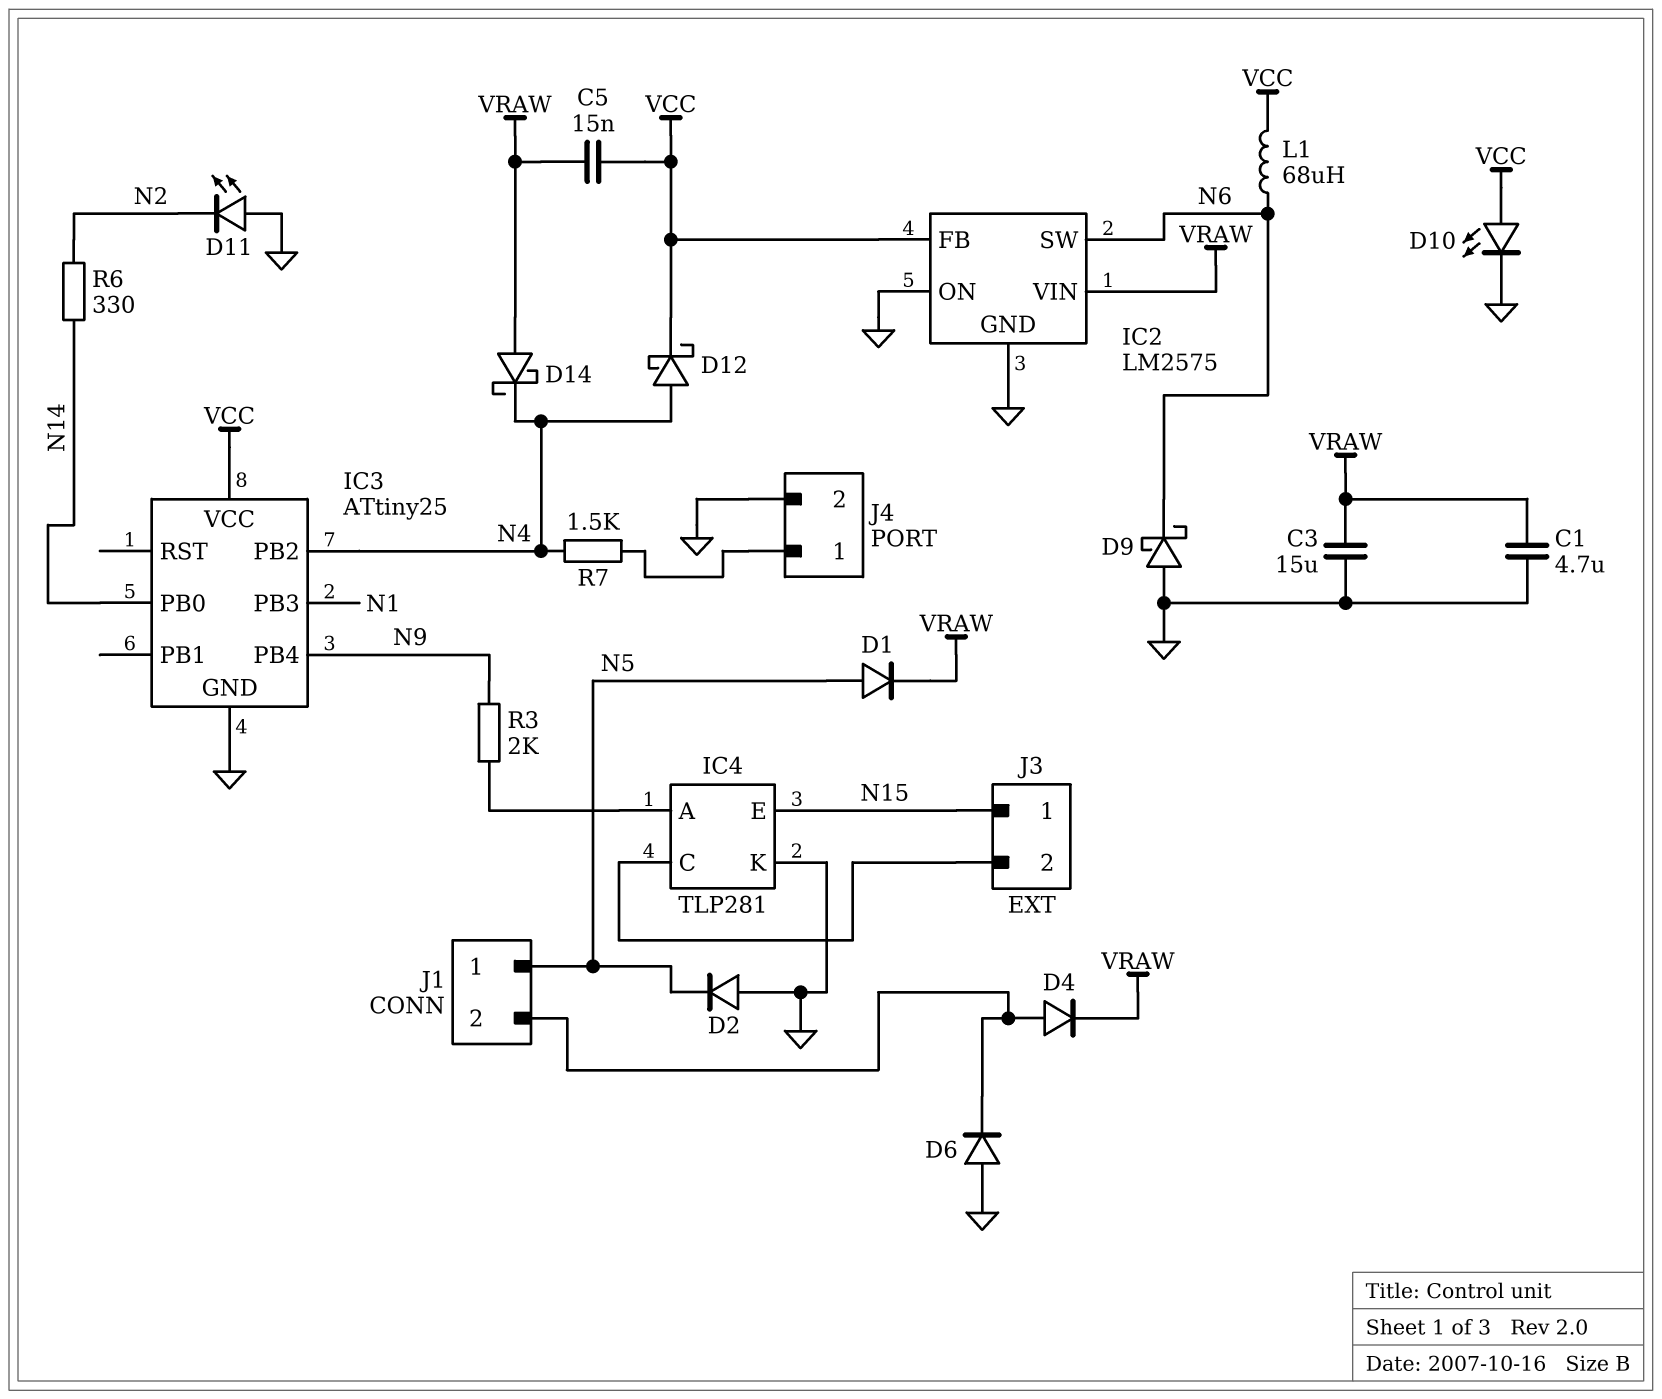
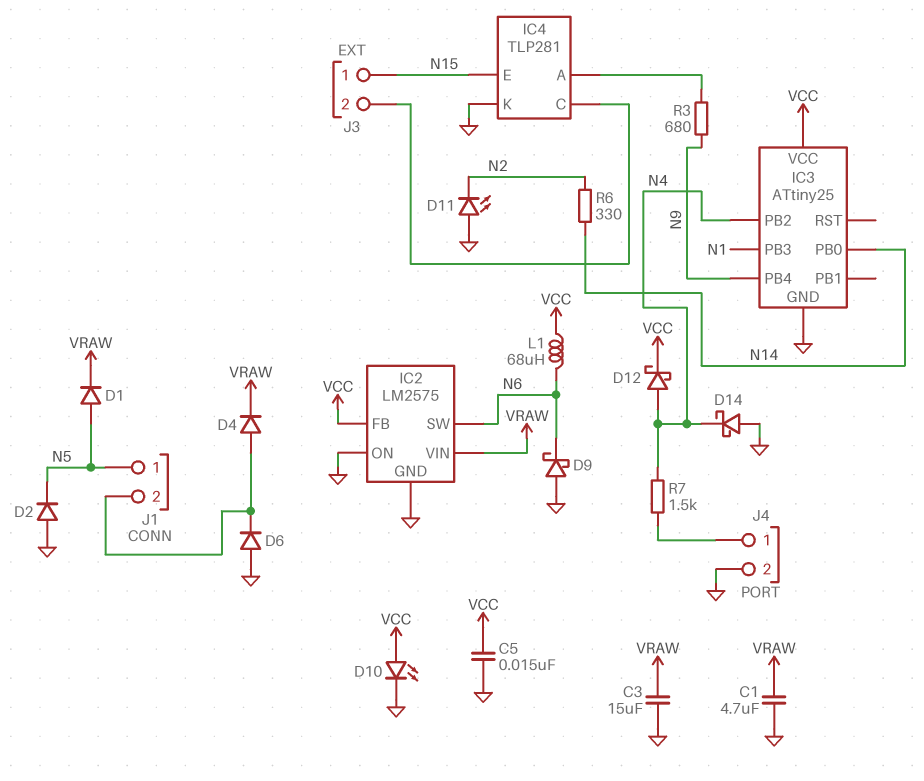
C5: 15nF (VCC, VRAW) -> 15nF (GND, VCC)
D14: schottky (A VRAW, K N4) -> schottky (A GND, K N4)
R3: 2k (IC4/A, N9) -> 680 (IC4/A, N9)

